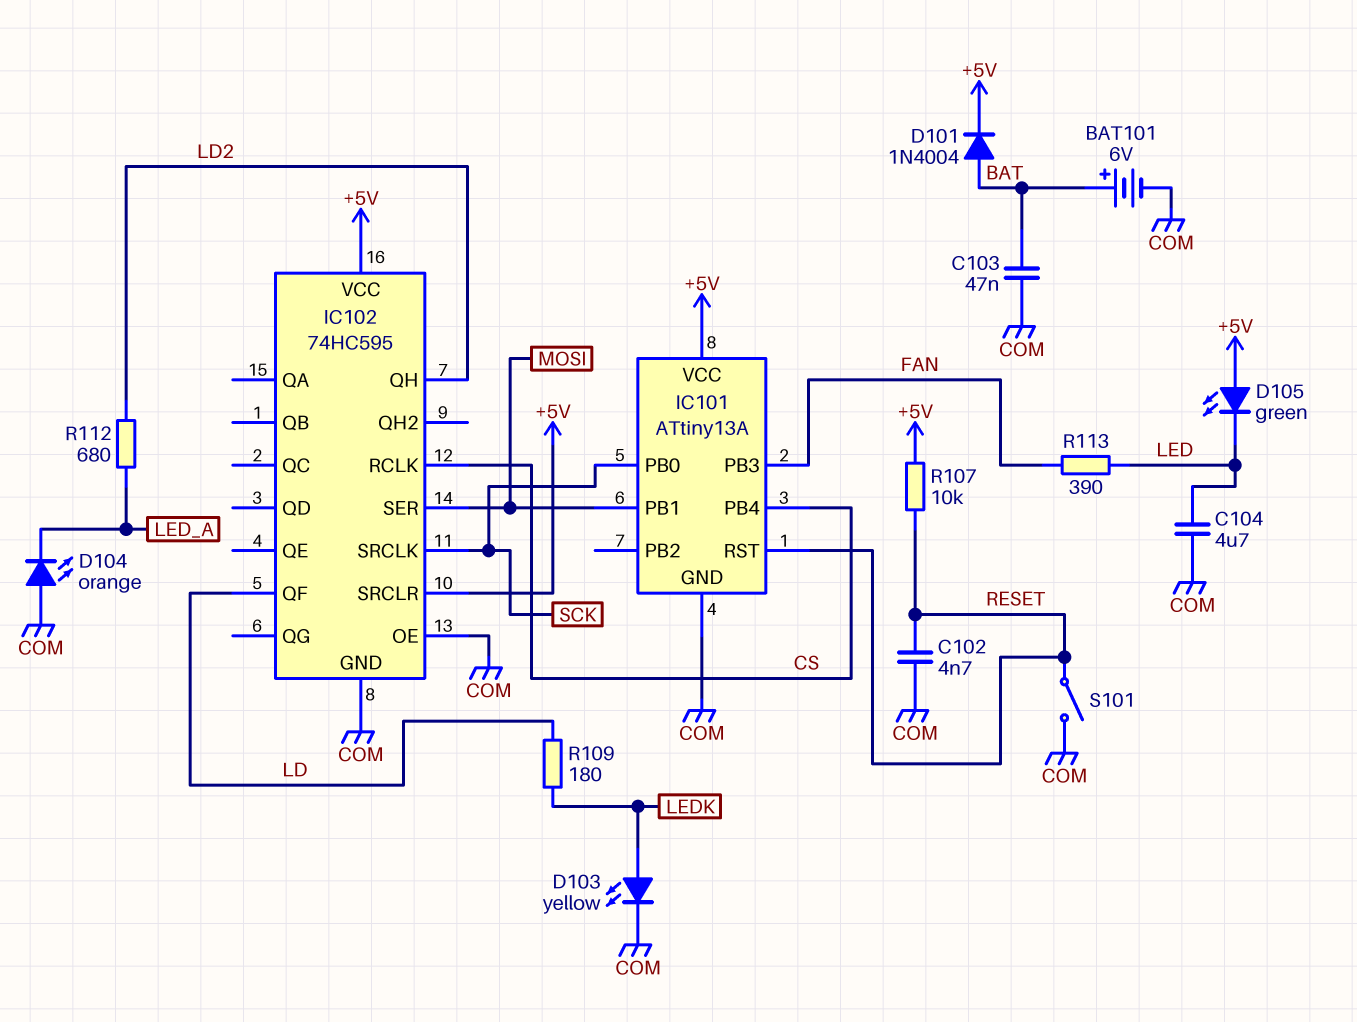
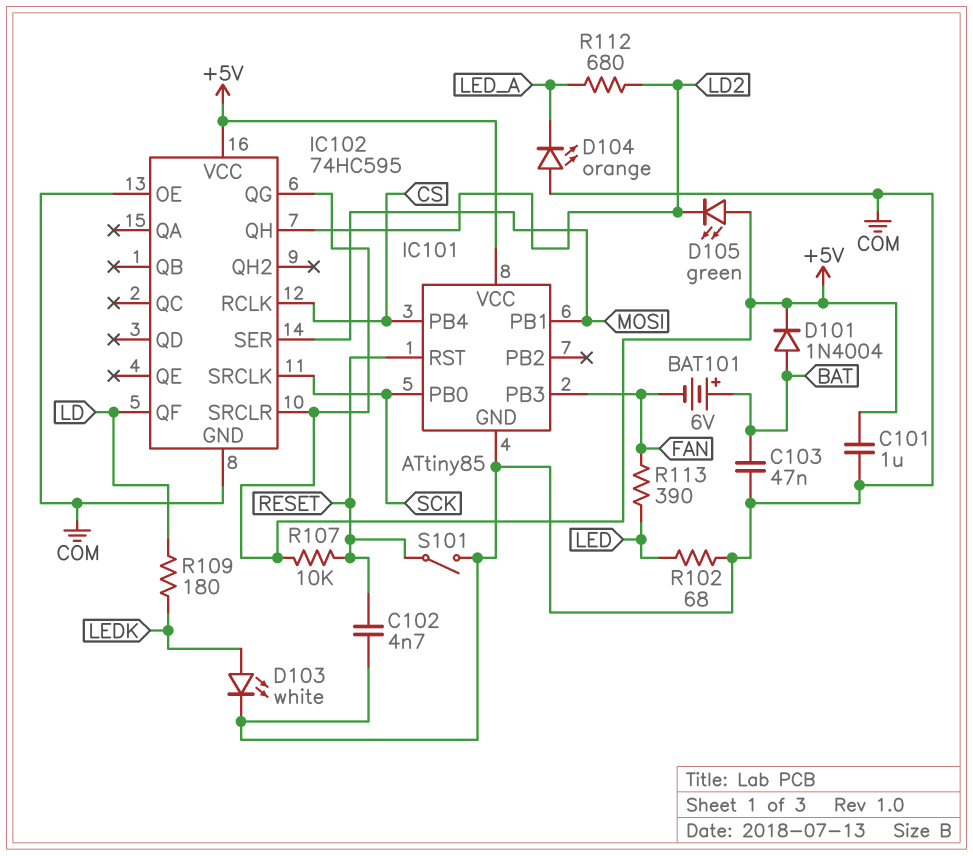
BAT101: 6V (plus BAT, minus COM) -> 6V (plus BAT, minus FAN)
C101: none -> 1uF (+5V, COM)
C104: 4.7uF (COM, LED) -> none
D103: LED yellow (A LEDK, K COM) -> LED white (A LEDK, K COM)
D105: LED green (A +5V, K LED) -> LED green (A +5V, K LD2)
IC101: ATtiny13A -> ATtiny85
IC102 pin QG: none -> +5V
R102: none -> 68 (COM, LED)

